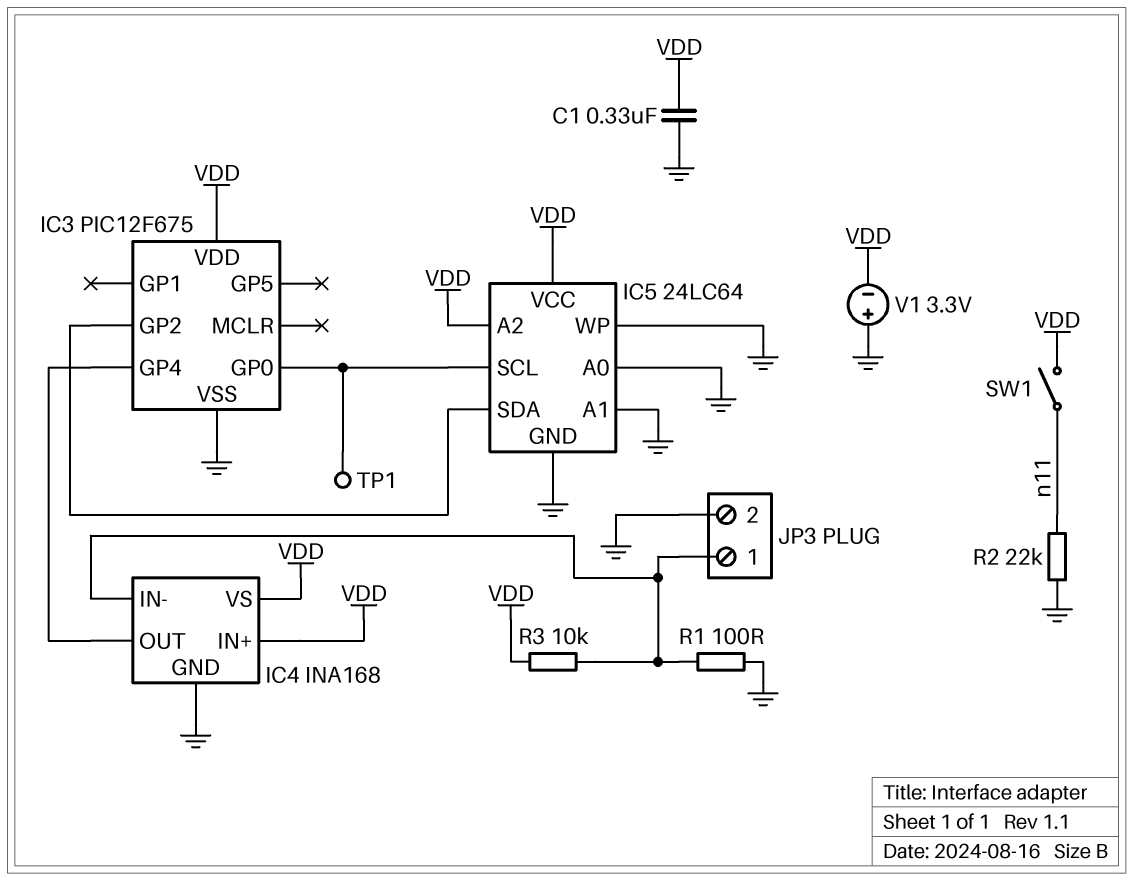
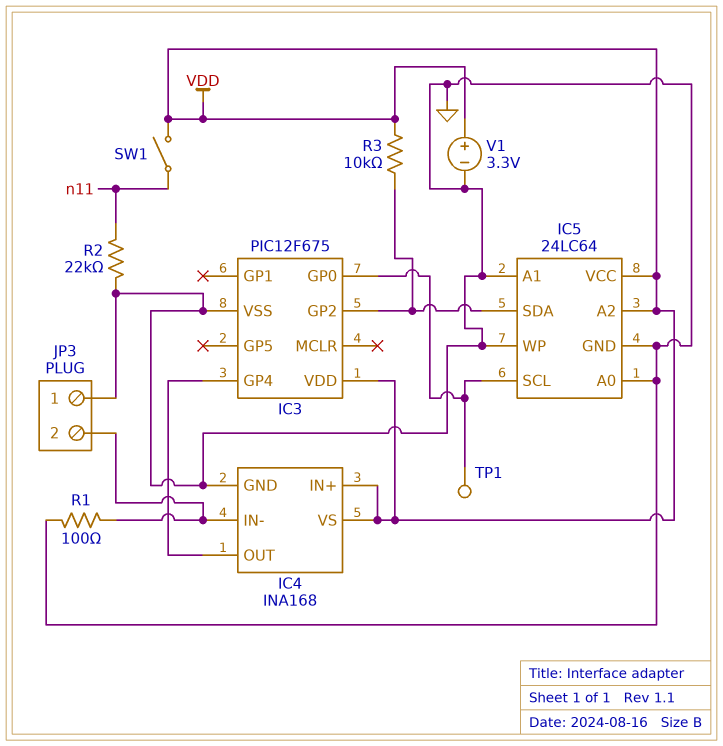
C1: 330nF (GND, VDD) -> none
JP3 pin 1: IC4/IN- -> GND
JP3 pin 2: GND -> IC4/IN-
R3: 10k (IC4/IN-, VDD) -> 10k (IC3/GP2, VDD)
V1: 3.3V (plus GND, minus VDD) -> 3.3V (plus VDD, minus GND)

